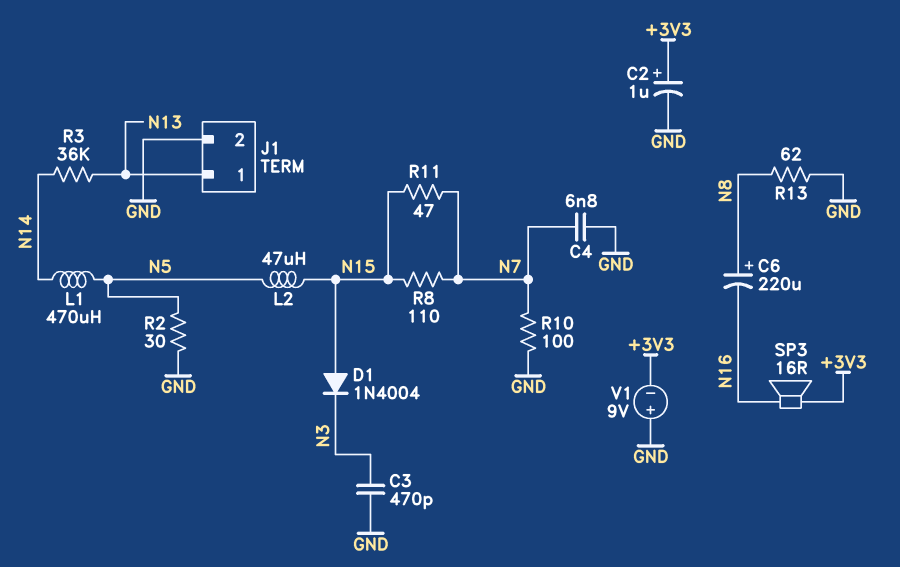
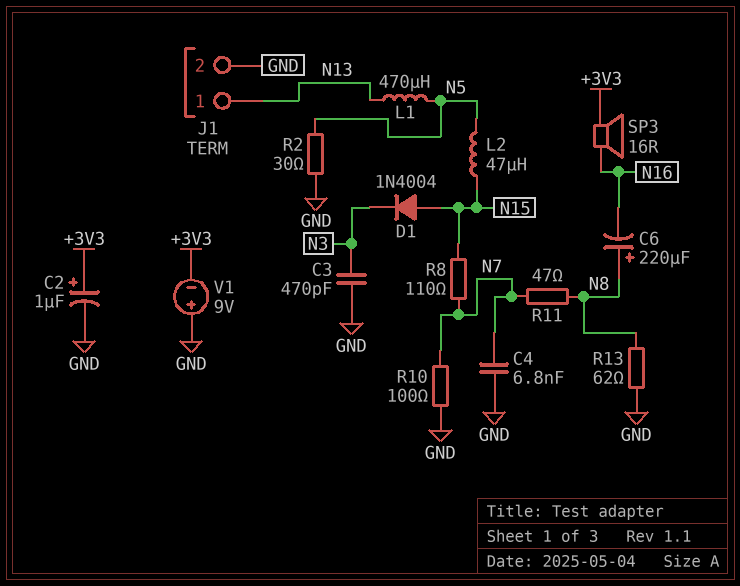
L1: 470uH (N5, N14) -> 470uH (N5, N13)
R3: 36k (N13, N14) -> none
R11: 47 (N7, N15) -> 47 (N7, N8)

